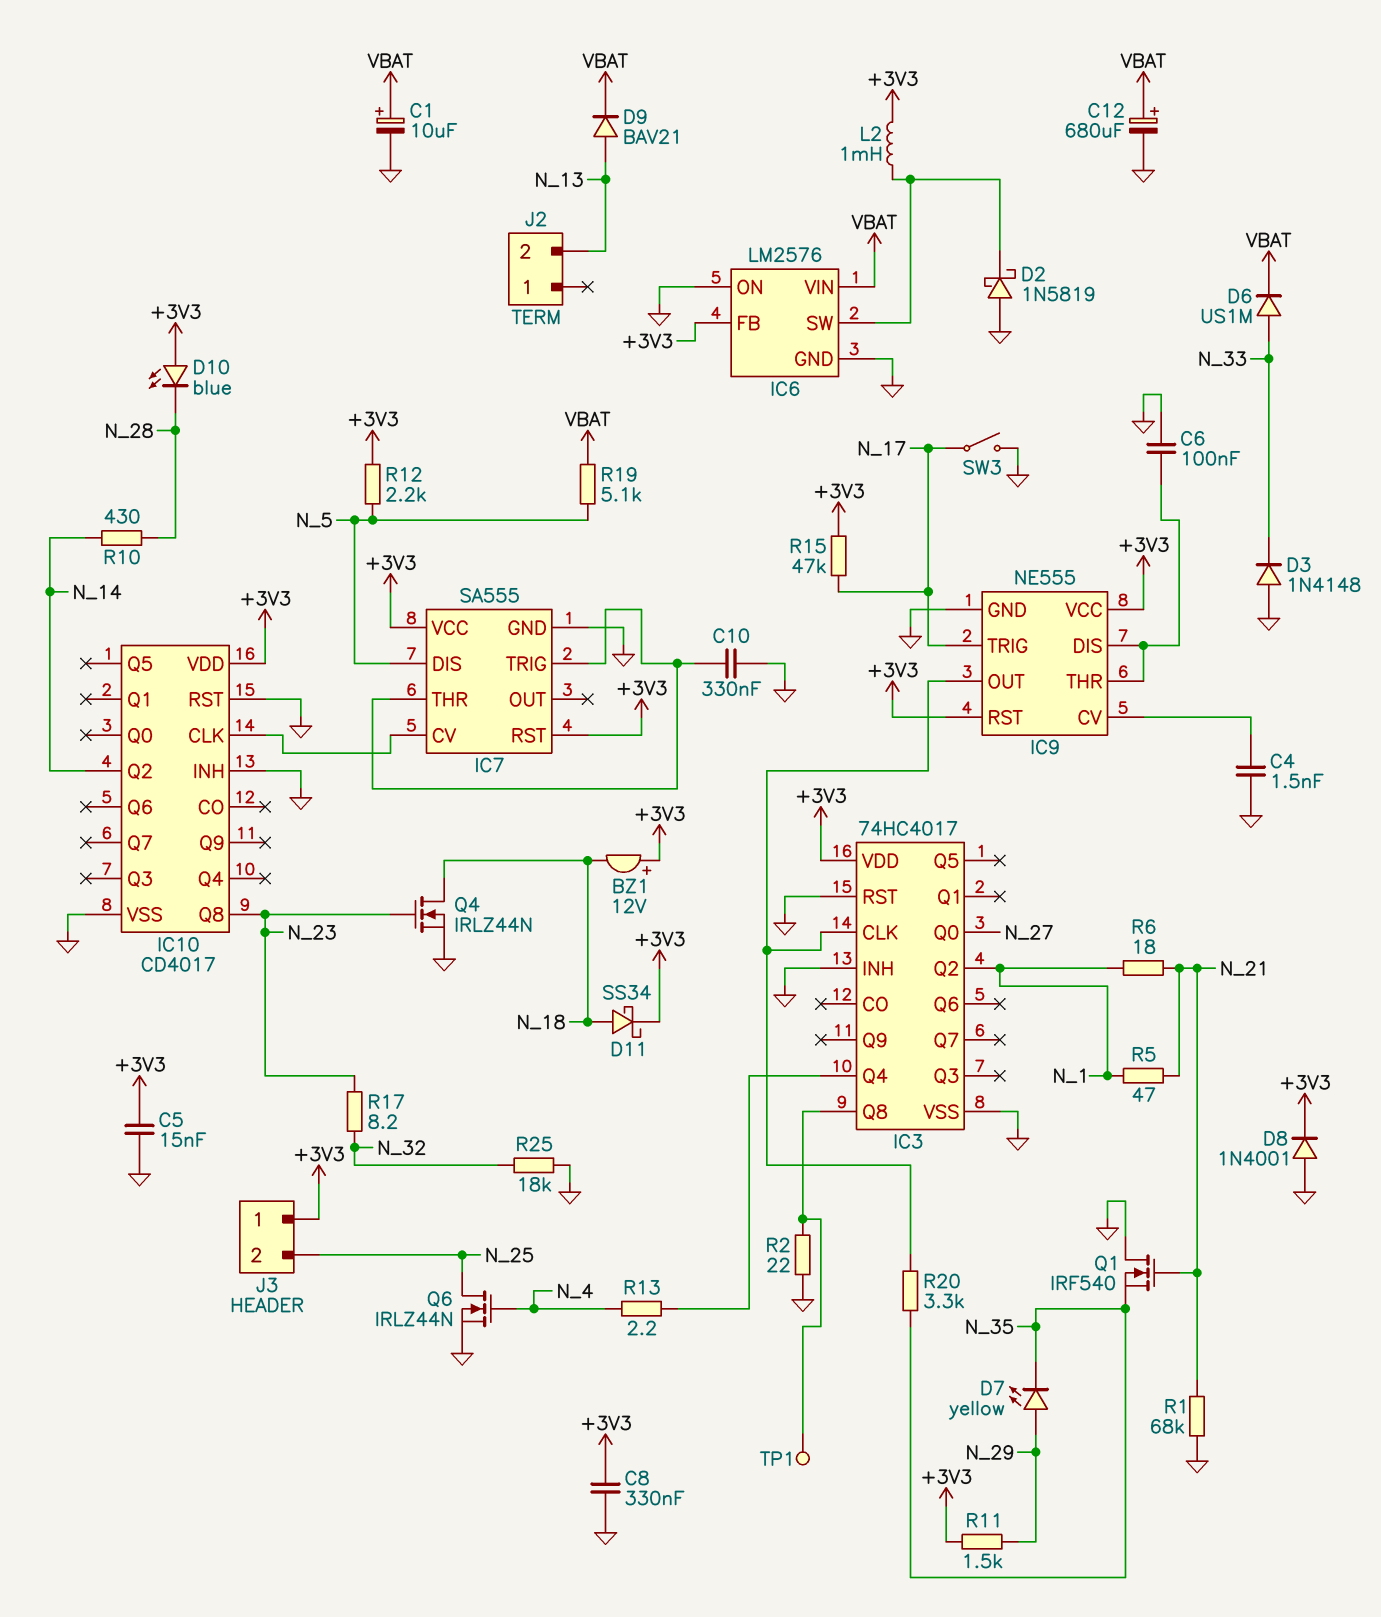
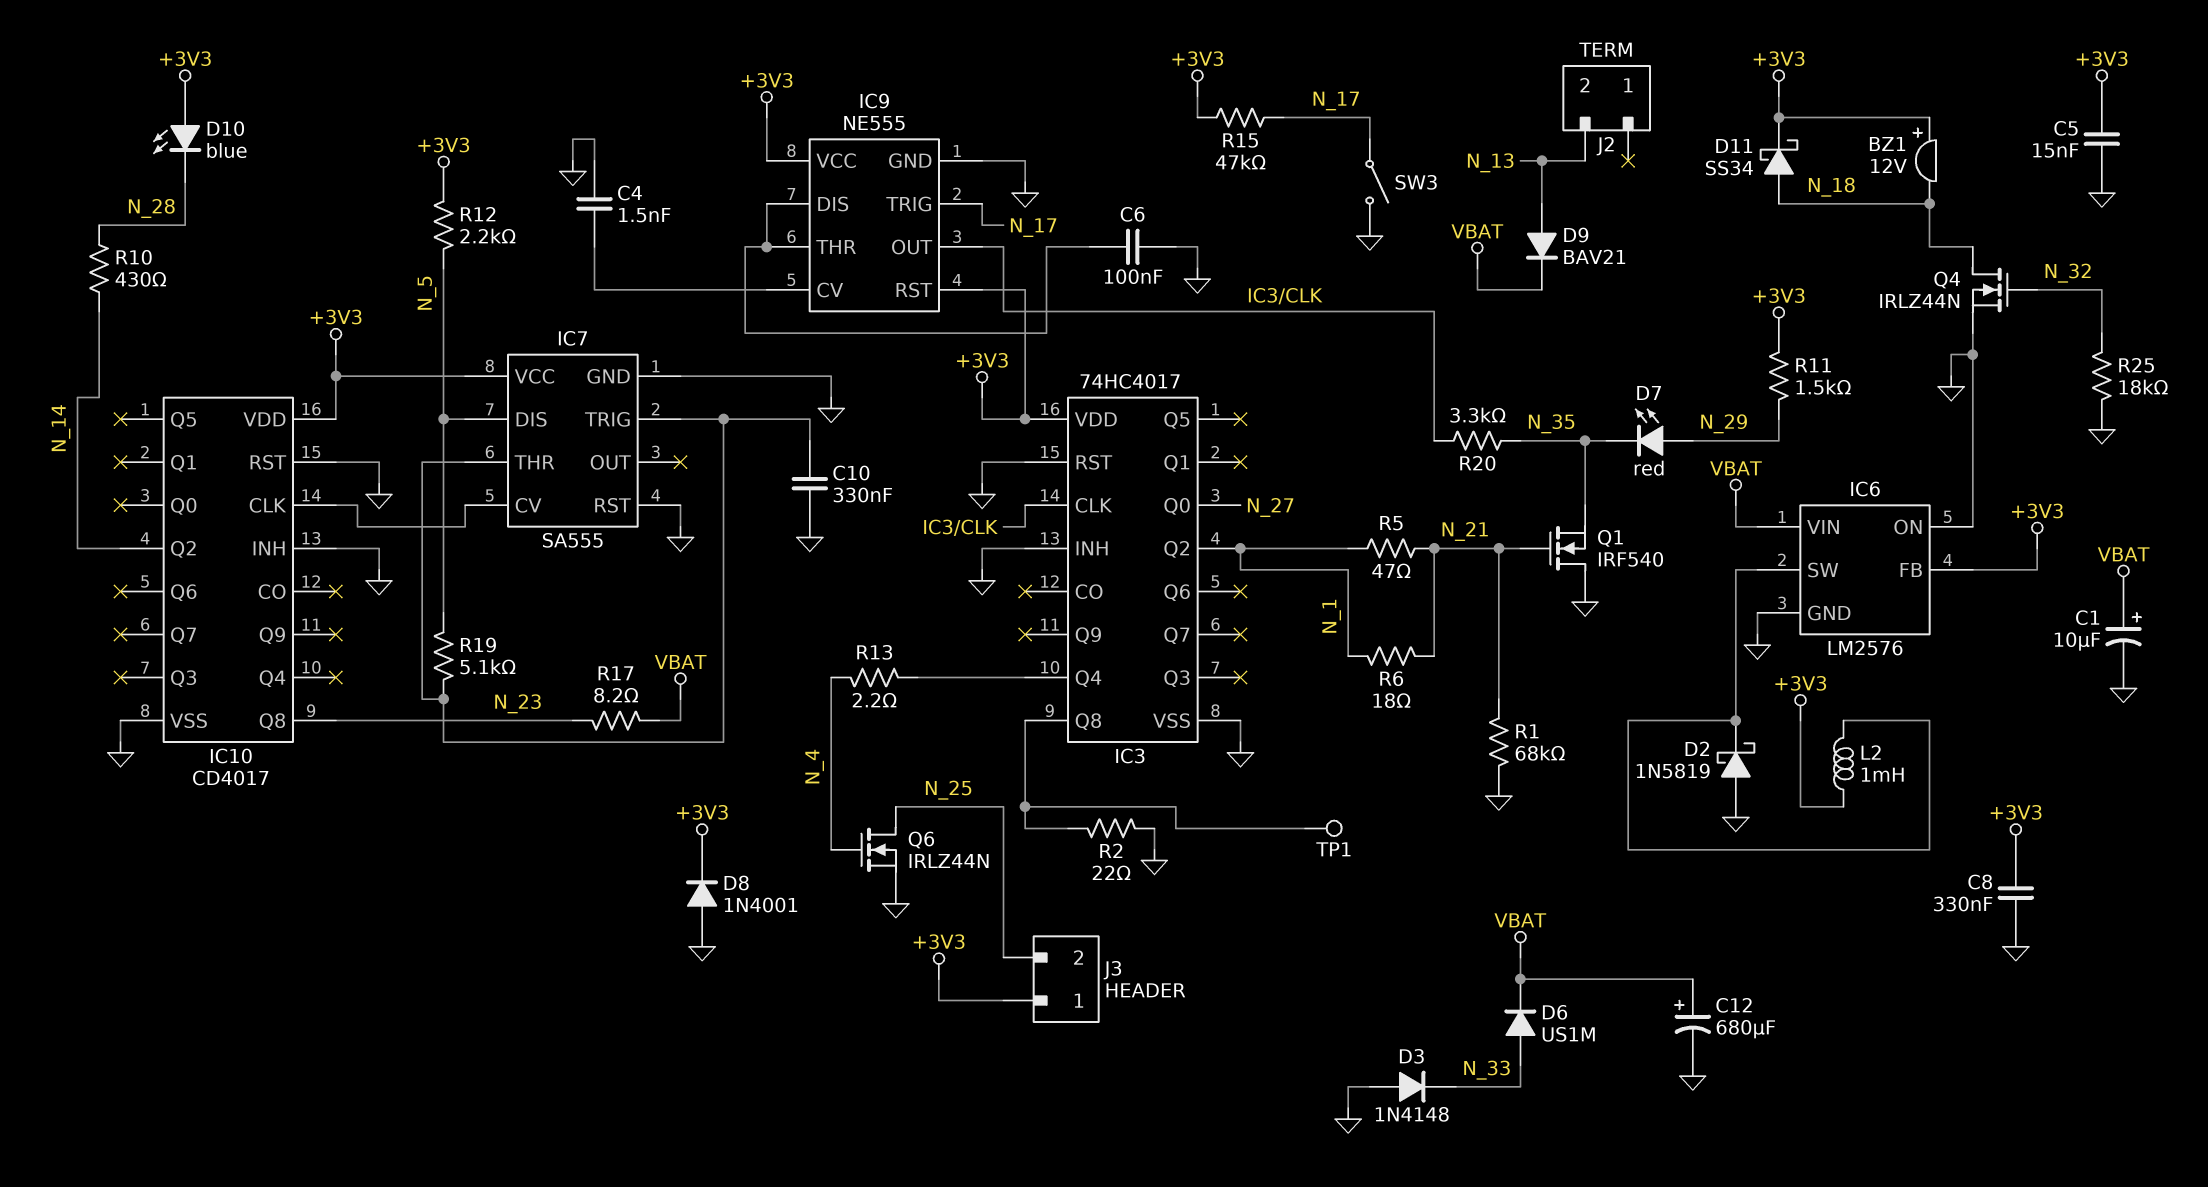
D7: LED yellow (A N_29, K N_35) -> LED red (A N_29, K N_35)
IC7 pin RST: +3V3 -> GND
Q4: NMOS IRLZ44N (G N_23, D N_18, S GND) -> NMOS IRLZ44N (G N_32, D N_18, S GND)
R17: 8.2 (N_23, N_32) -> 8.2 (N_23, VBAT)
R19: 5.1k (N_5, VBAT) -> 5.1k (IC7/THR, N_5)

